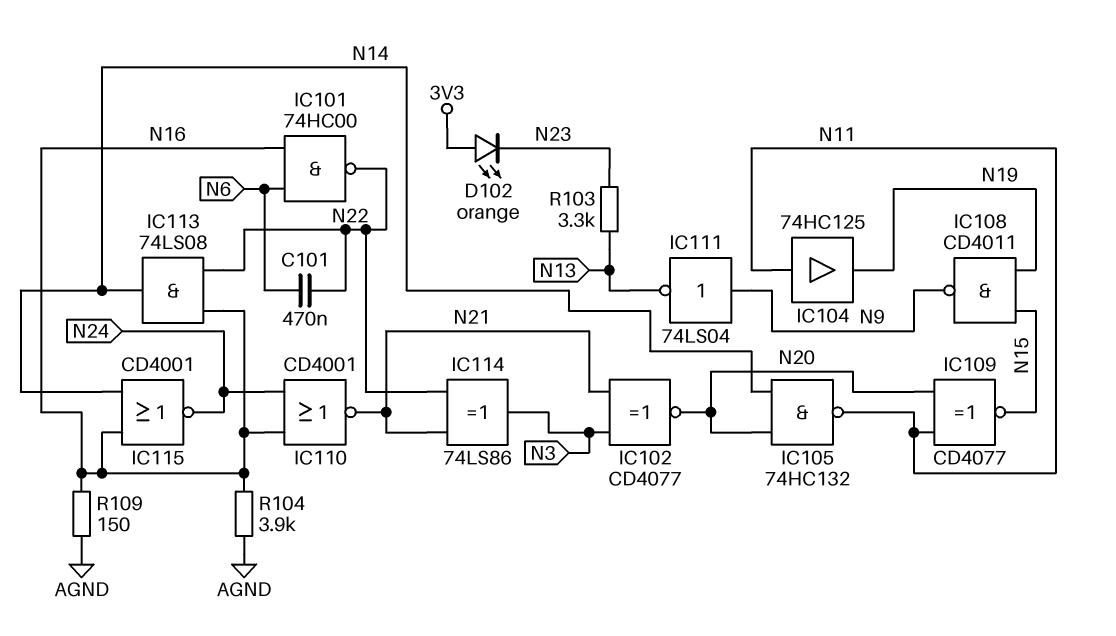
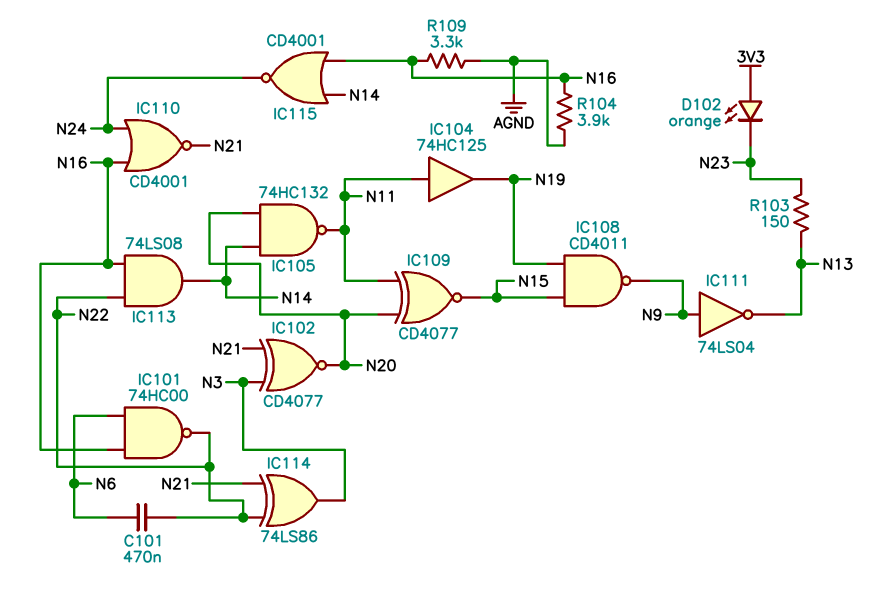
R103: 3.3k (N13, N23) -> 150 (N13, N23)
R109: 150 (AGND, N16) -> 3.3k (AGND, N16)

